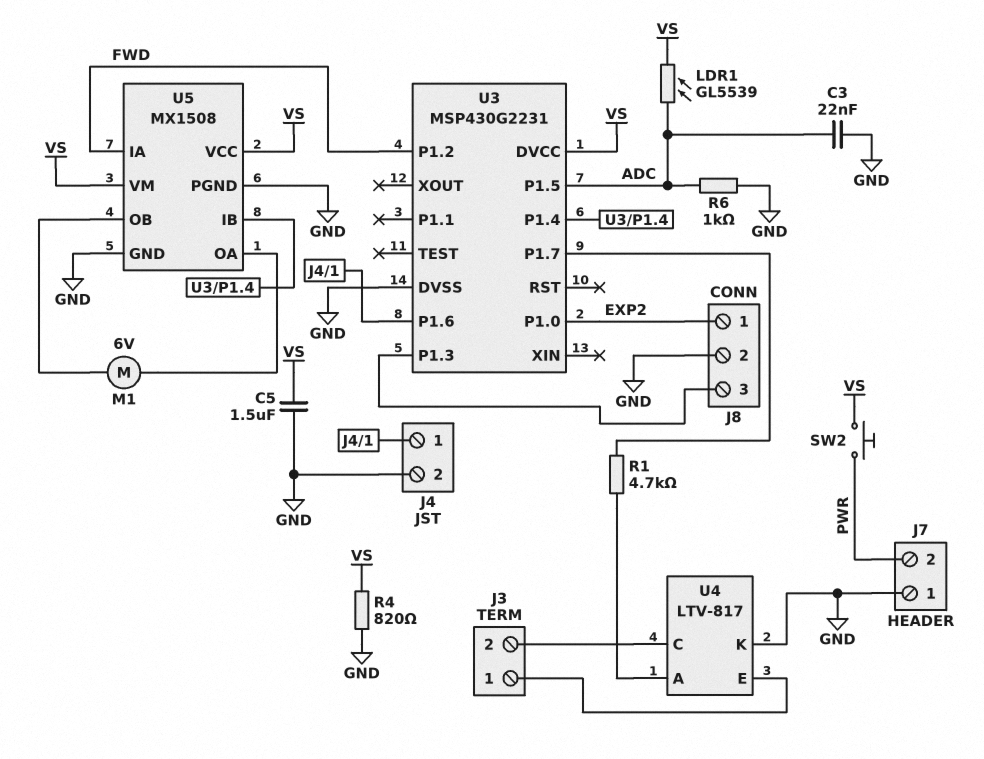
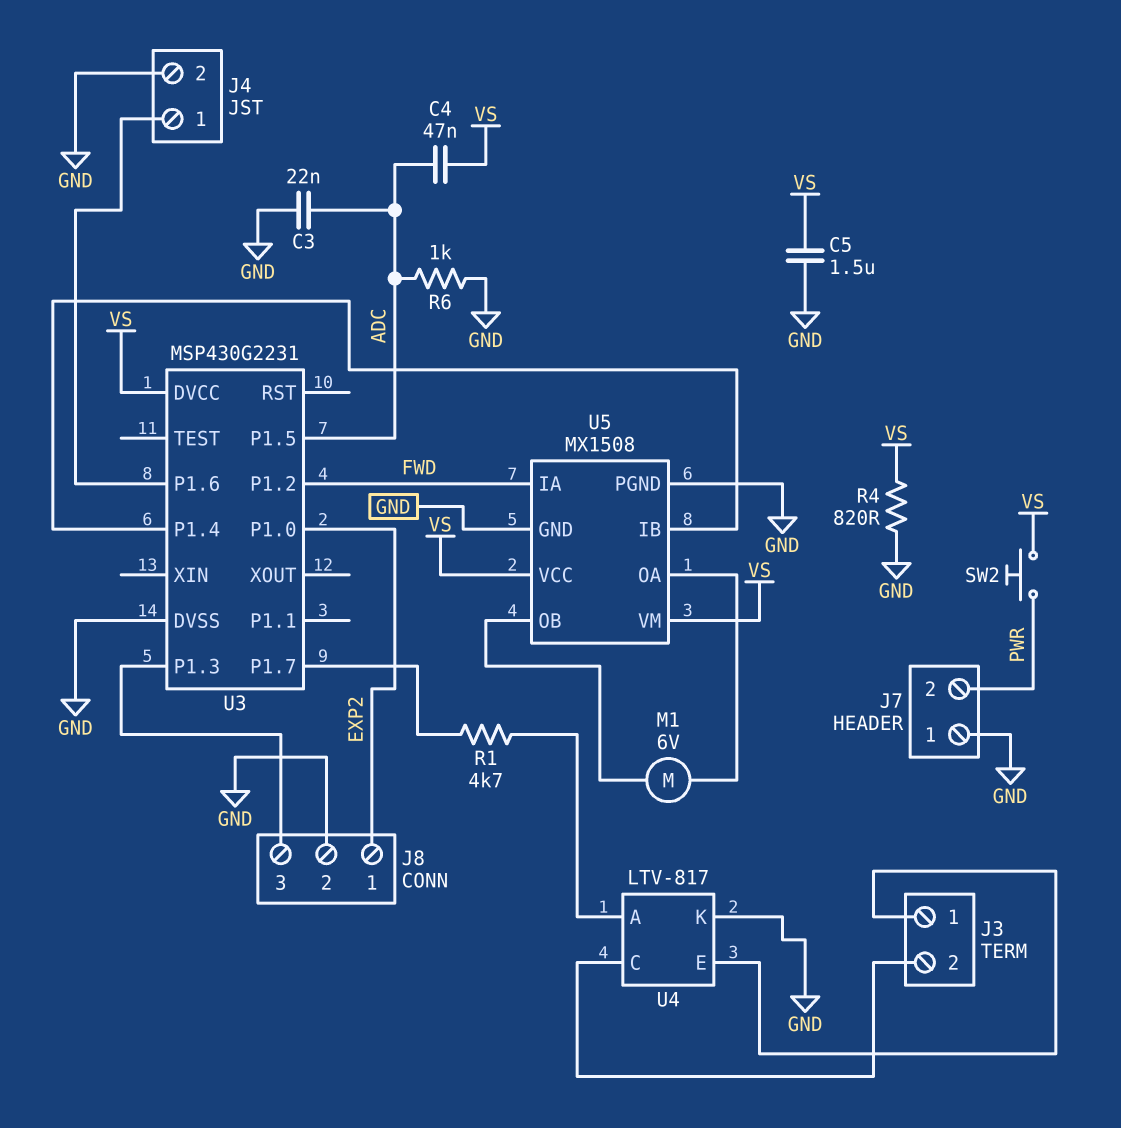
C4: none -> 47nF (ADC, VS)
LDR1: GL5539 (ADC, VS) -> none

